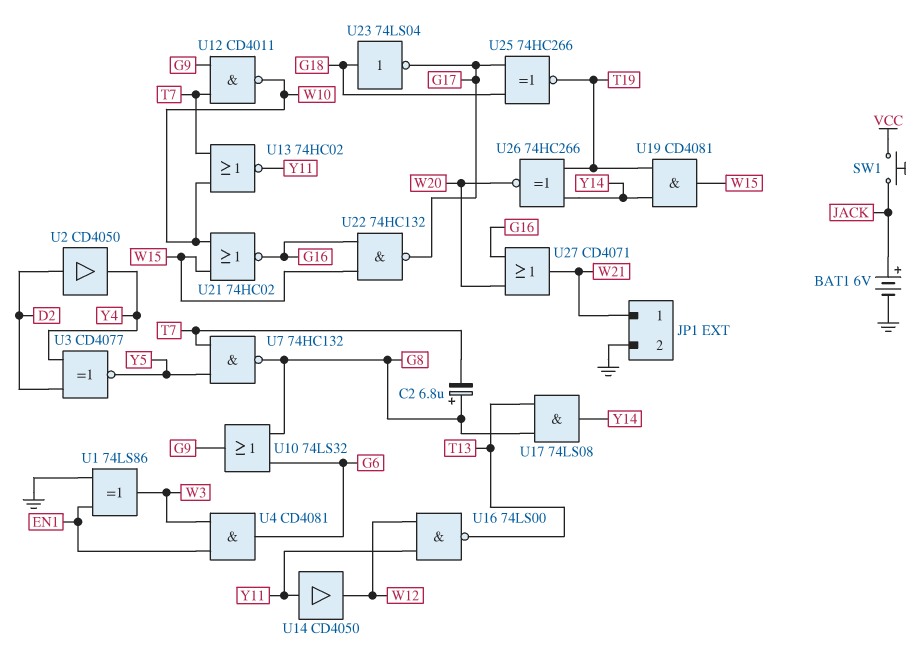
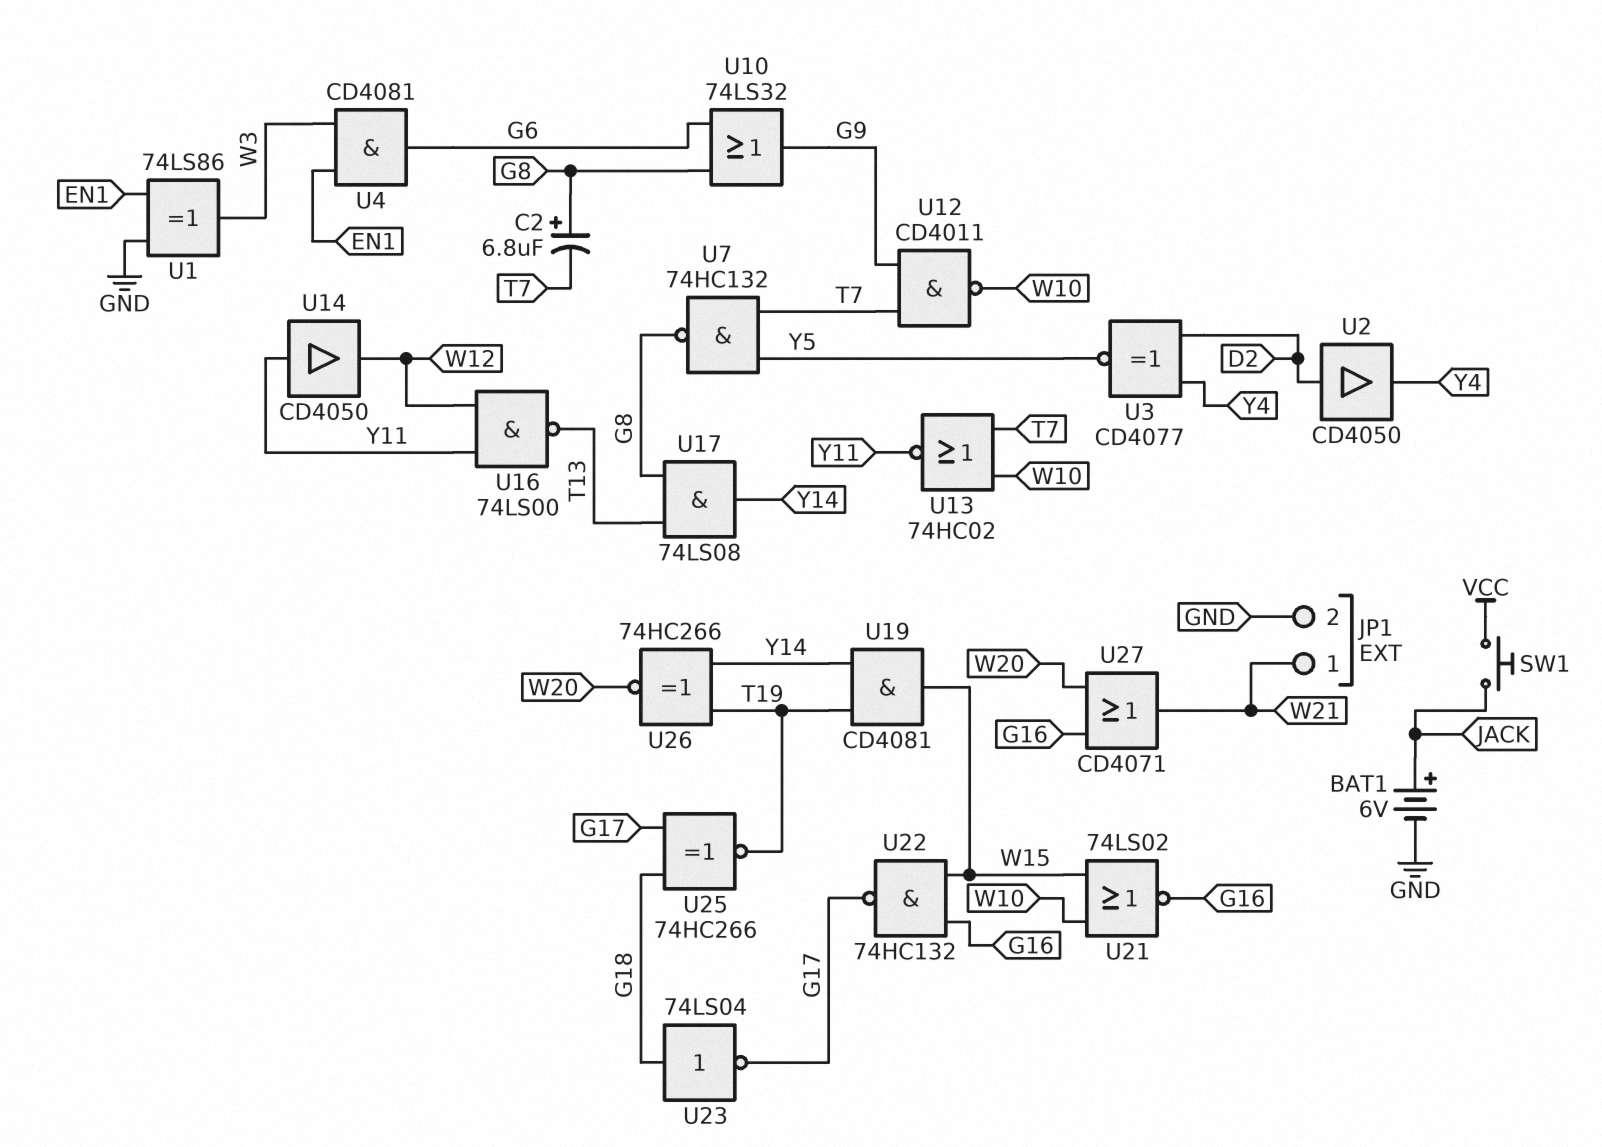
U21: NOR 74HC02 (in W10, in W15, out G16) -> NOR 74LS02 (in W10, in W15, out G16)

